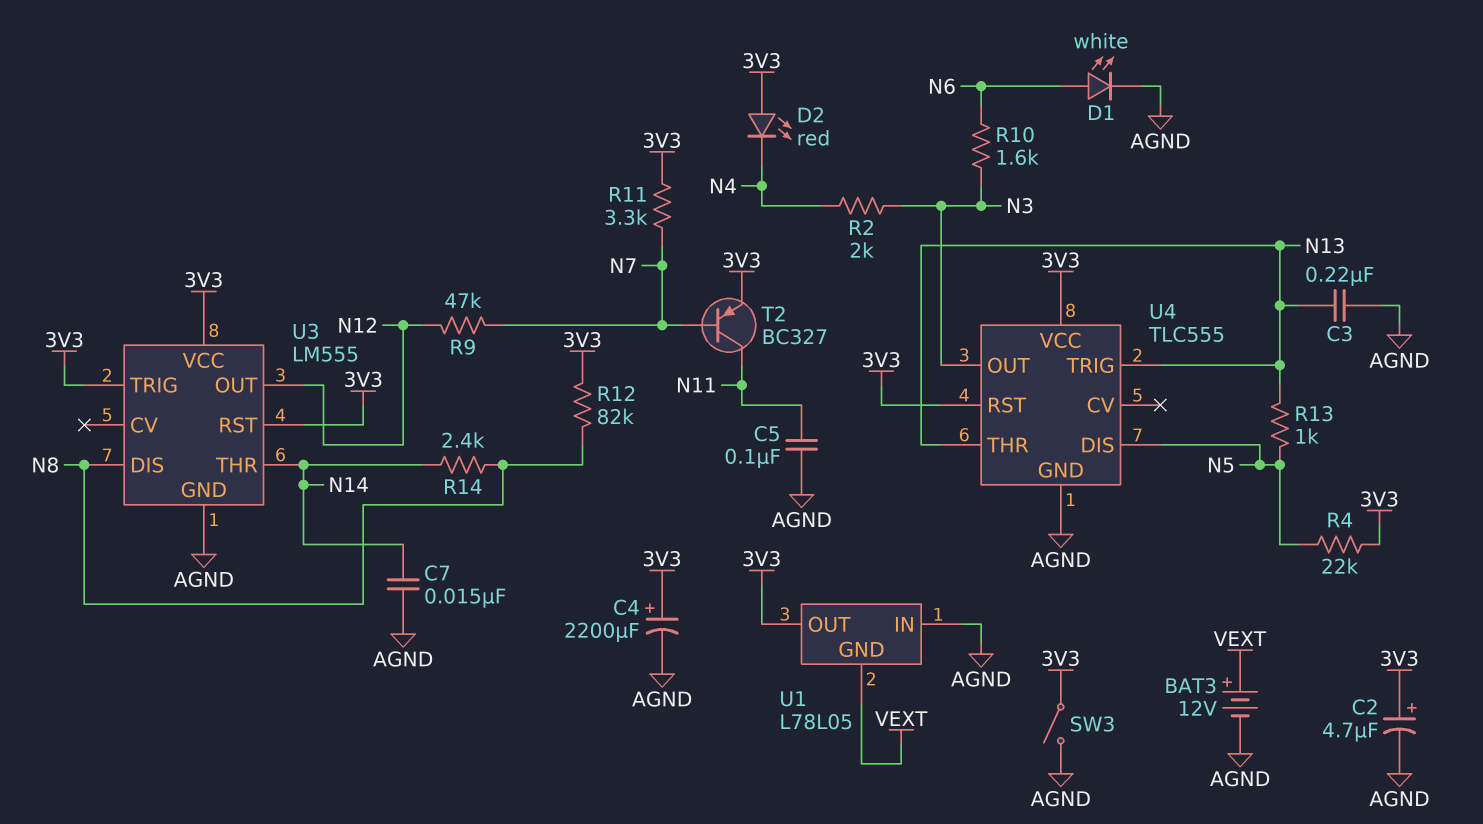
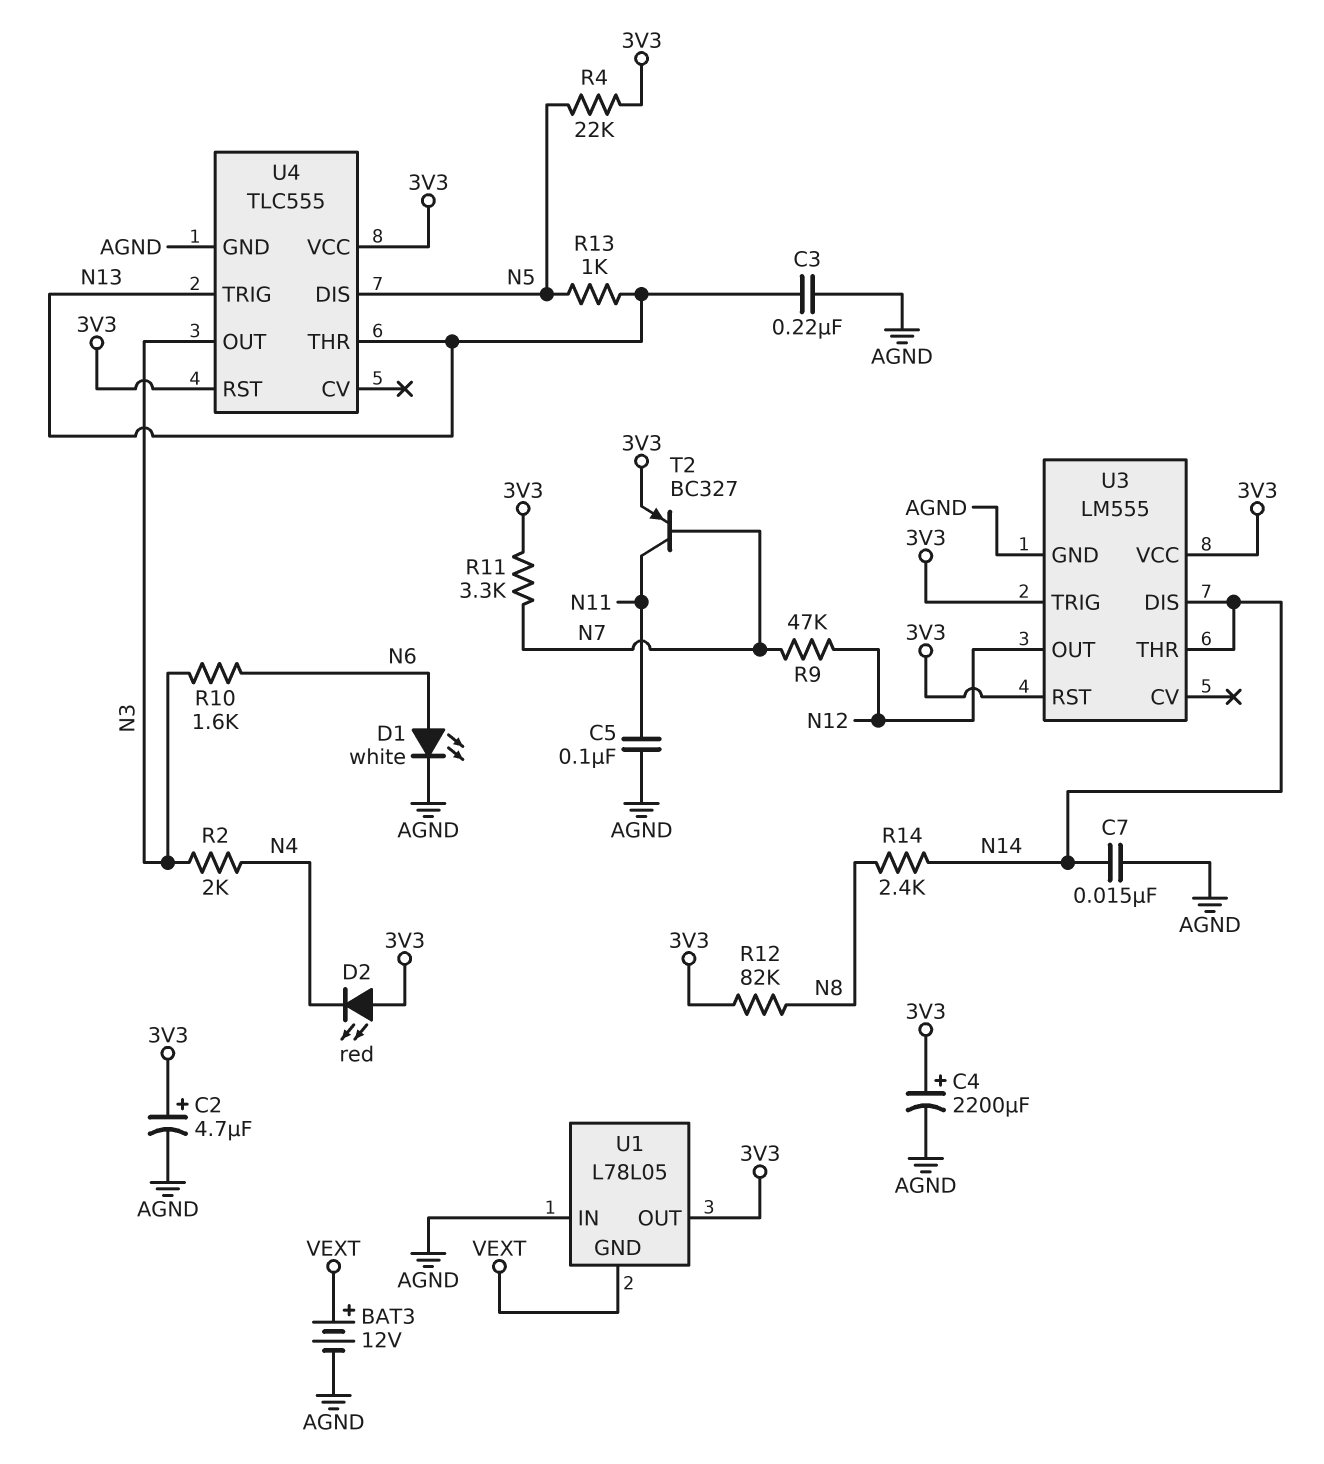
SW3: switch (3V3, AGND) -> none
U3 pin DIS: N8 -> N14

